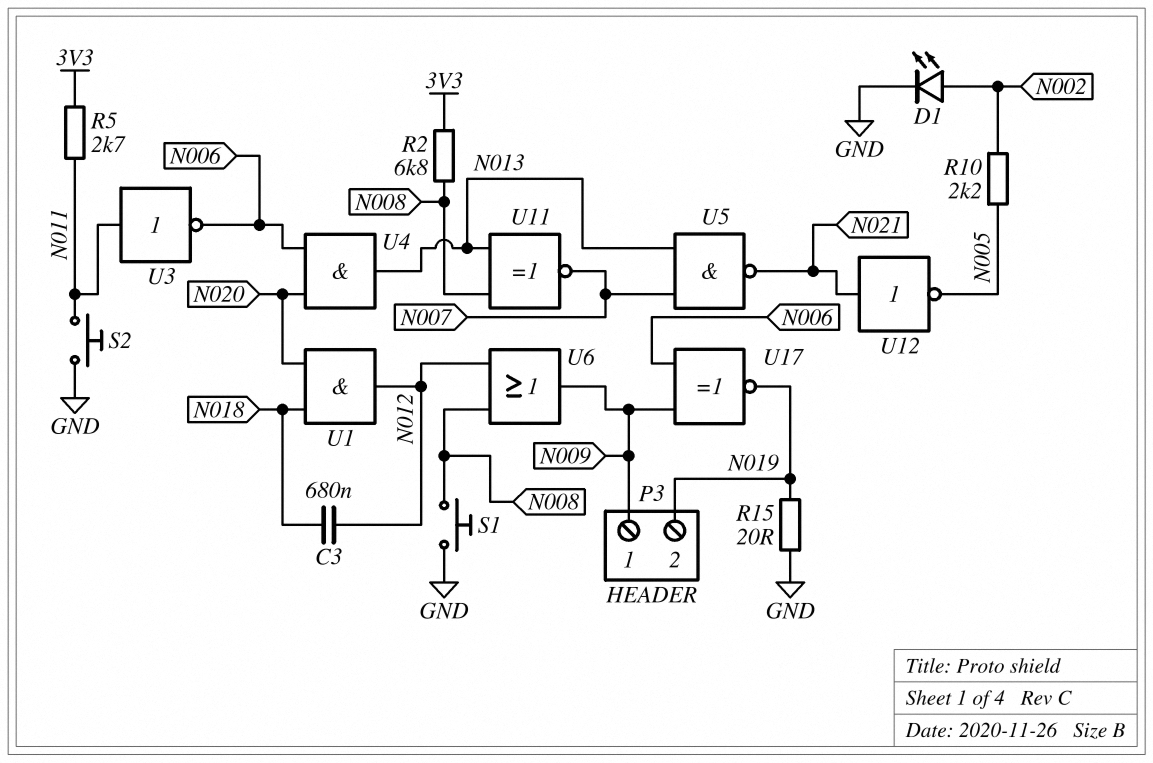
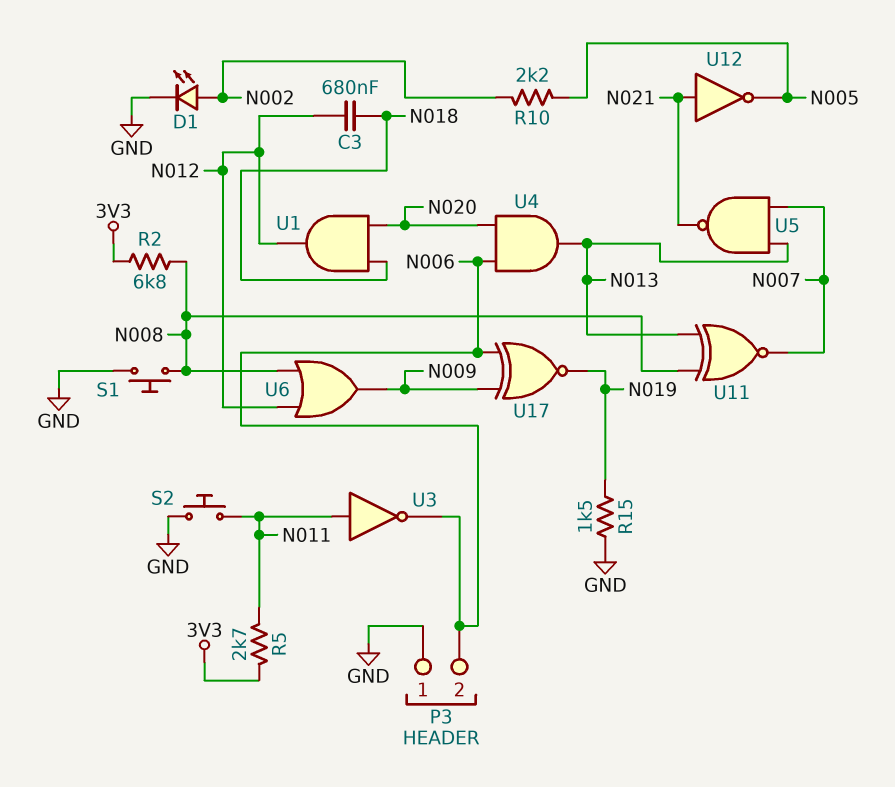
P3 pin 1: N009 -> GND
P3 pin 2: N019 -> N006
R15: 20 (GND, N019) -> 1.5k (GND, N019)

